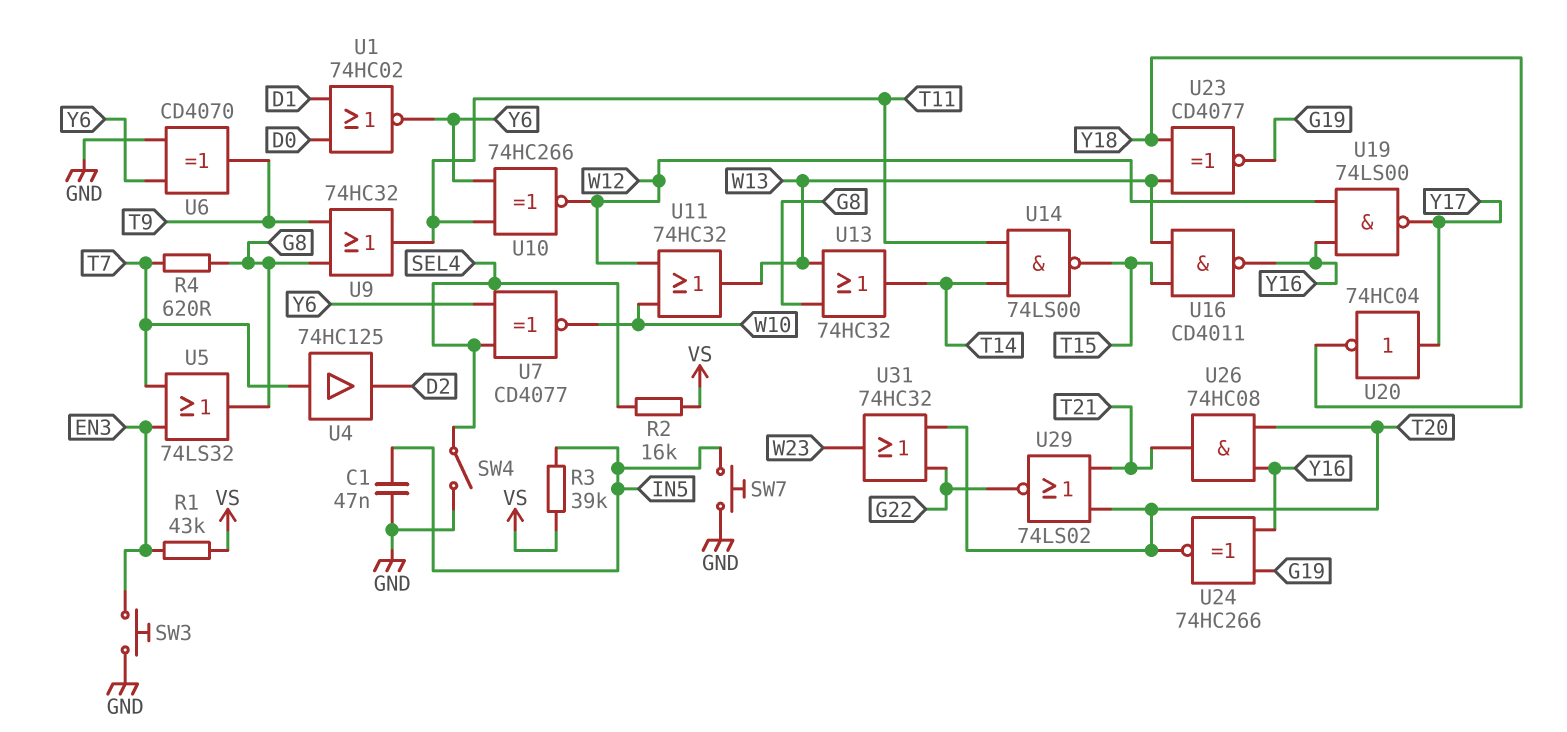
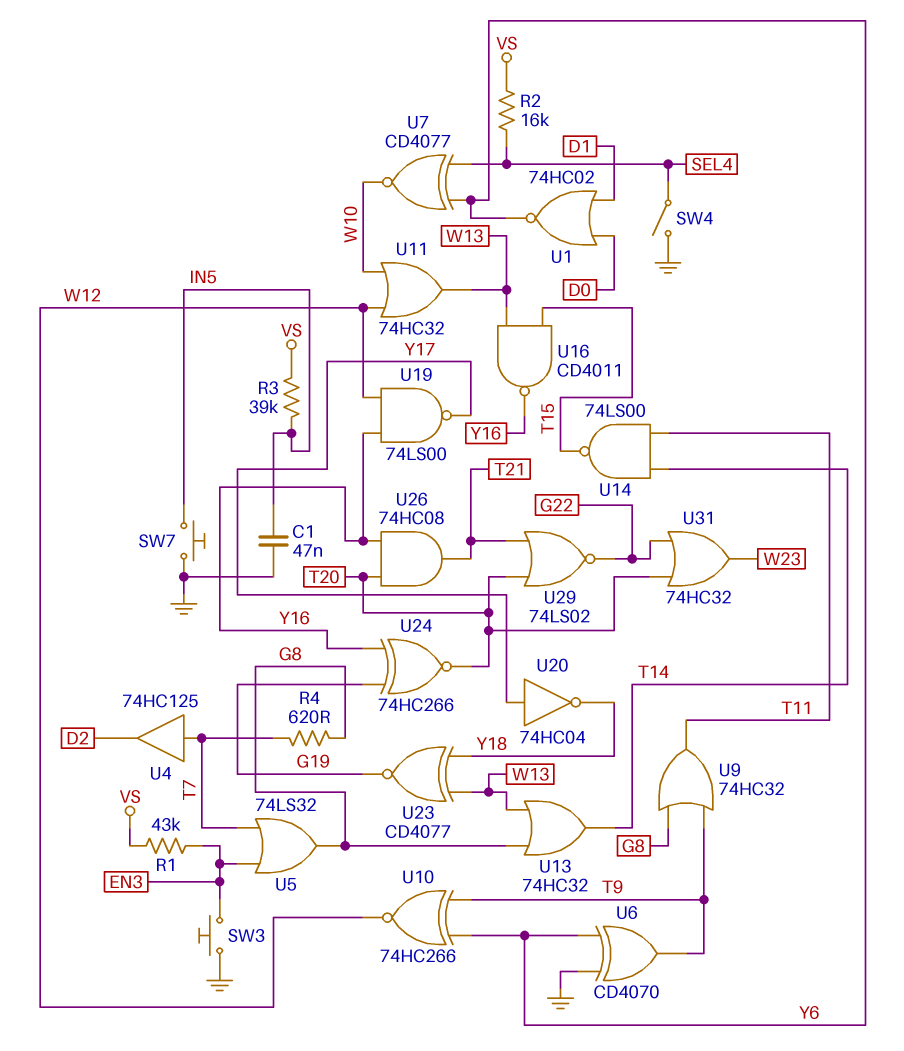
U10: XNOR 74HC266 (in T11, in Y6, out W12) -> XNOR 74HC266 (in T9, in Y6, out W12)

